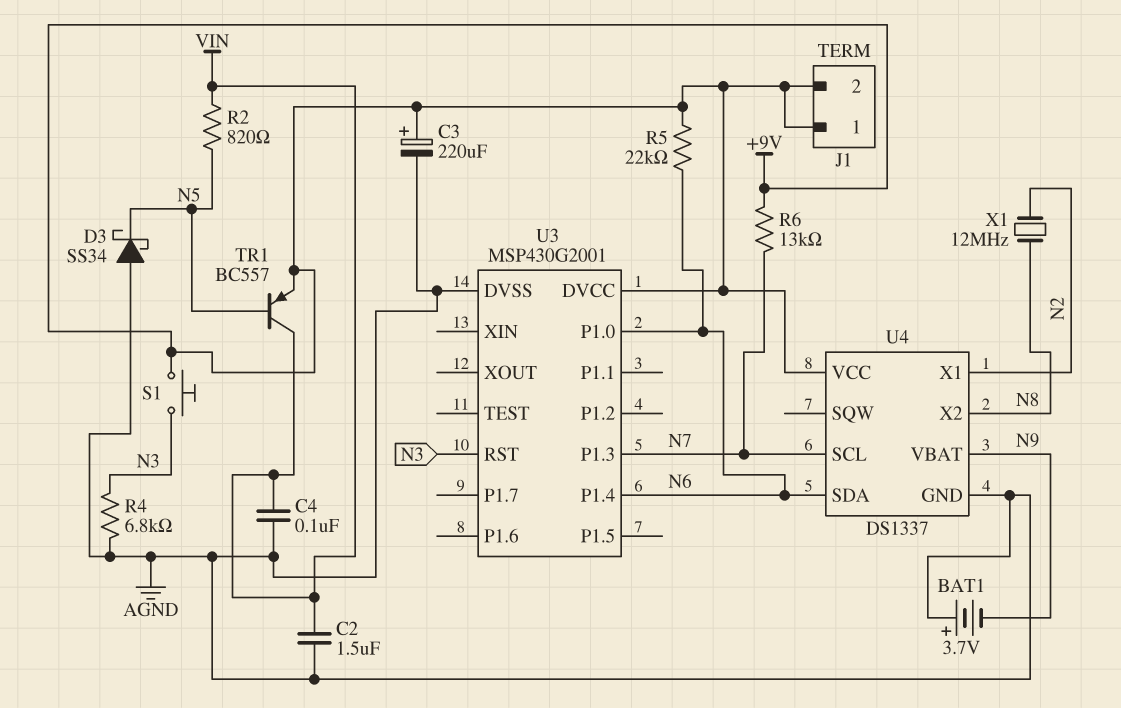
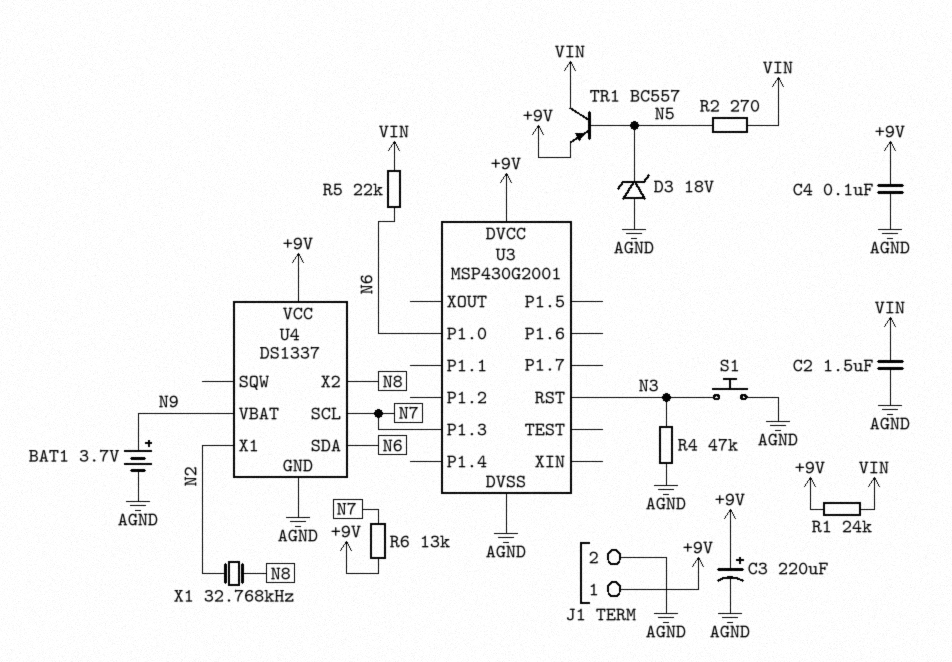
BAT1: 3.7V (plus AGND, minus N9) -> 3.7V (plus N9, minus AGND)
C4: 100nF (AGND, VIN) -> 100nF (+9V, AGND)
D3: schottky SS34 (A AGND, K N5) -> zener 18V (A AGND, K N5)
J1 pin 2: +9V -> AGND
R1: none -> 24k (+9V, VIN)
R2: 820 (N5, VIN) -> 270 (N5, VIN)
R4: 6.8k (AGND, N3) -> 47k (AGND, N3)
R5: 22k (+9V, N6) -> 22k (N6, VIN)
S1: button (+9V, N3) -> button (AGND, N3)
U3 pin P1.4: N6 -> none
X1: 12MHz (N2, N8) -> 32.768kHz (N2, N8)

